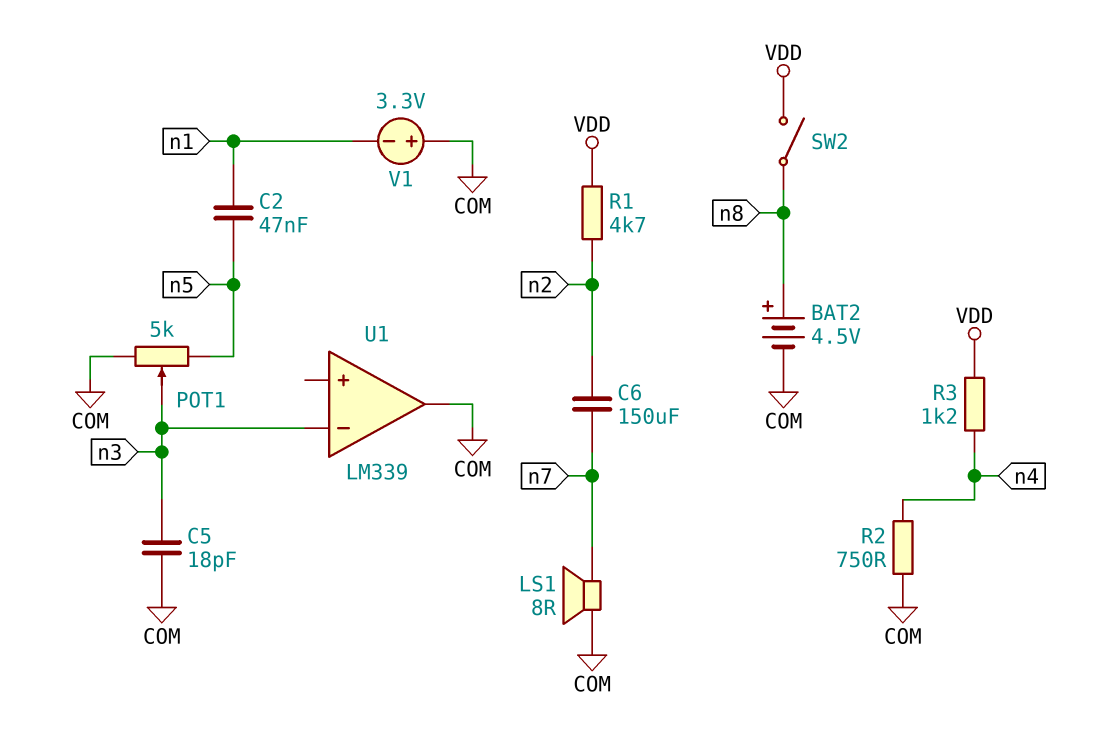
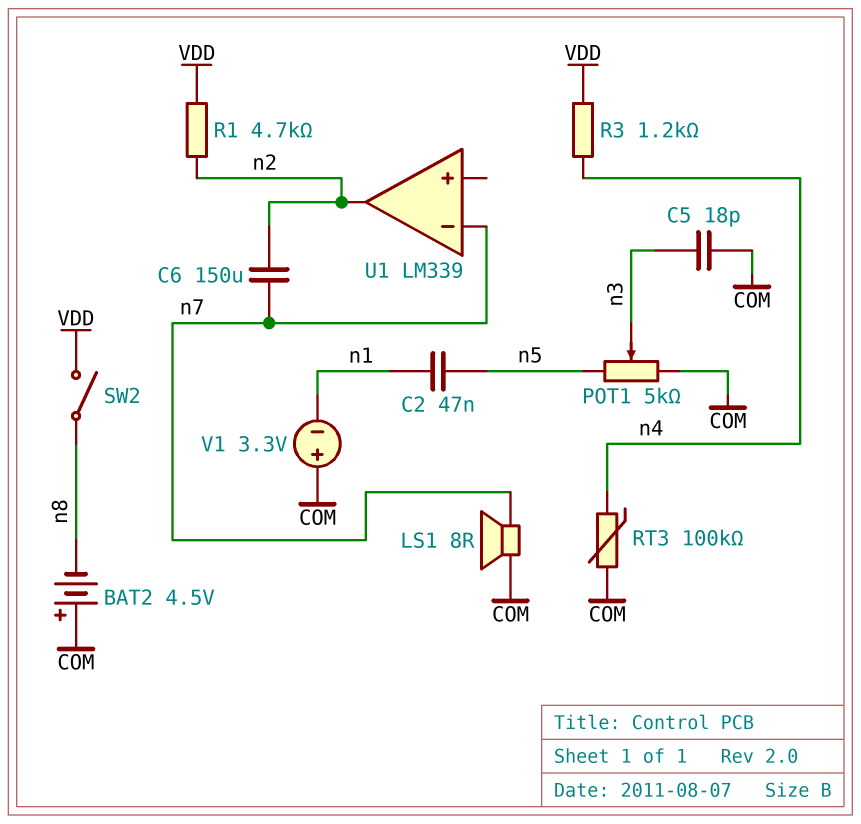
BAT2: 4.5V (plus n8, minus COM) -> 4.5V (plus COM, minus n8)
R2: 750 (COM, n4) -> none
RT3: none -> 100k (COM, n4)
U1 pin in-: n3 -> n7
U1 pin out: COM -> n2

